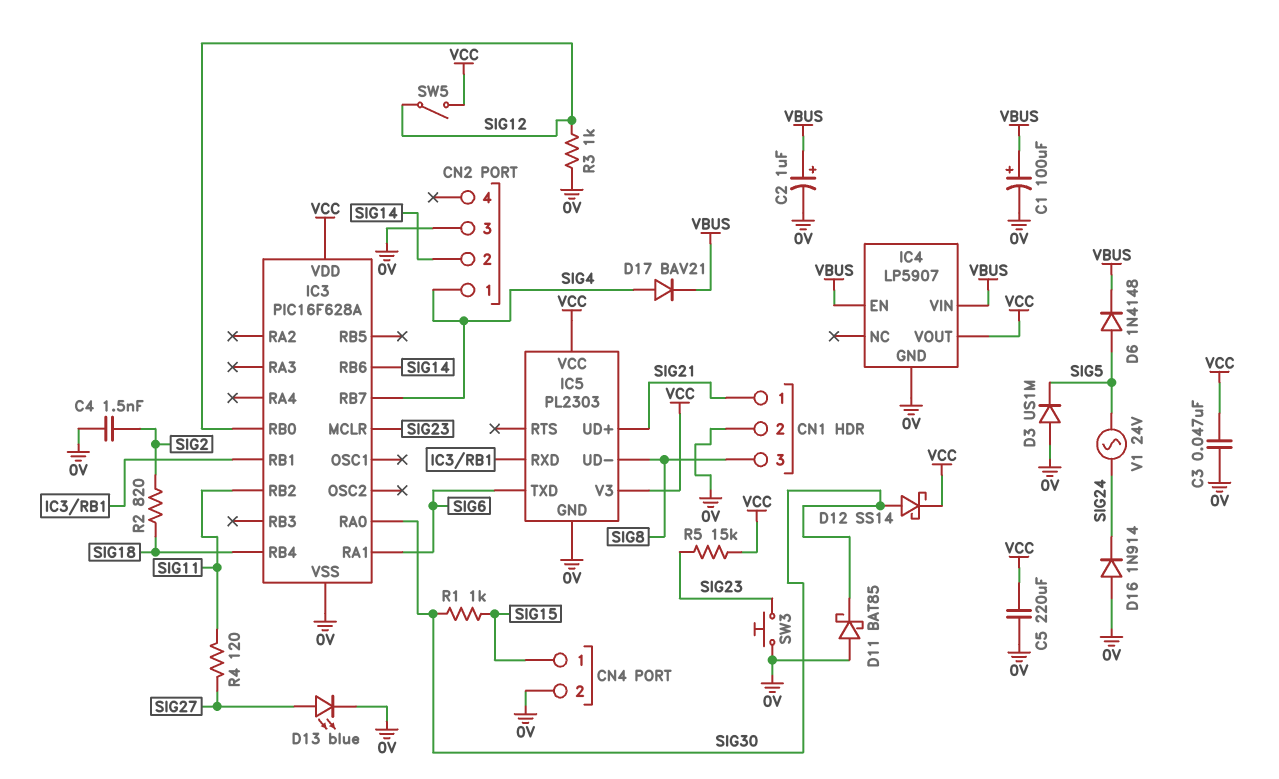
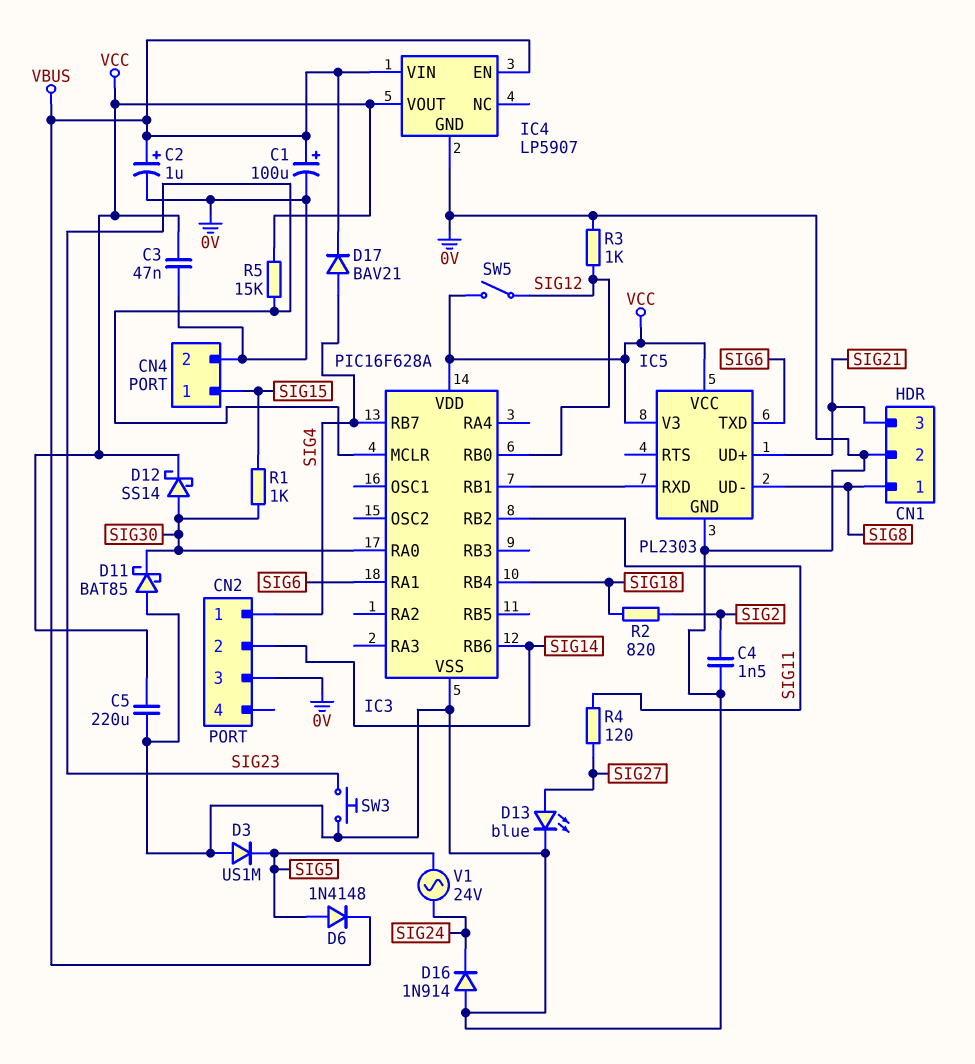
CN1 pin 1: SIG21 -> SIG8
CN1 pin 3: SIG8 -> SIG21

